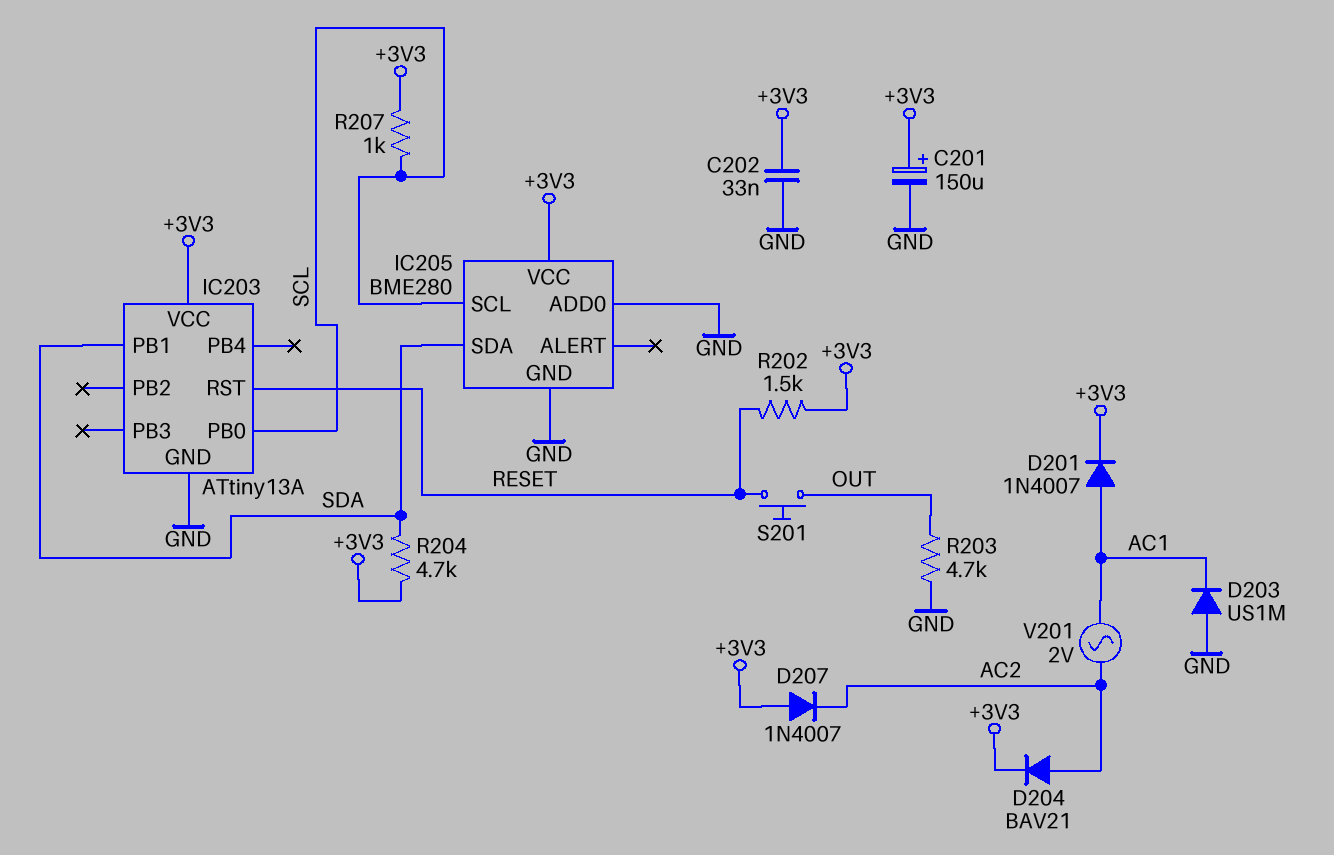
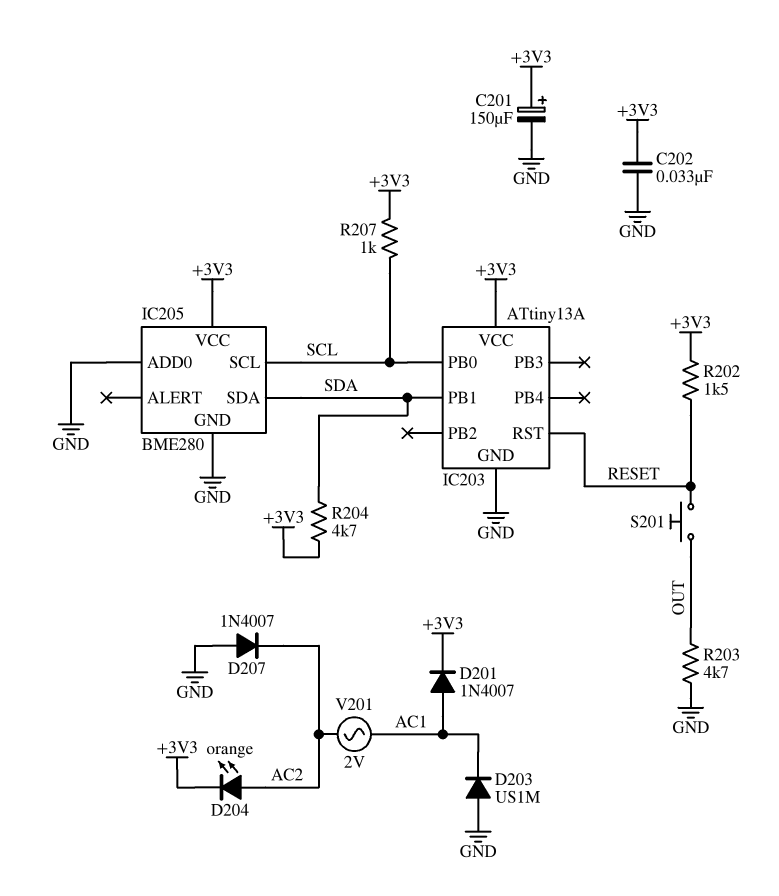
D204: diode BAV21 (A AC2, K +3V3) -> LED orange (A AC2, K +3V3)
D207: diode 1N4007 (A +3V3, K AC2) -> diode 1N4007 (A GND, K AC2)

